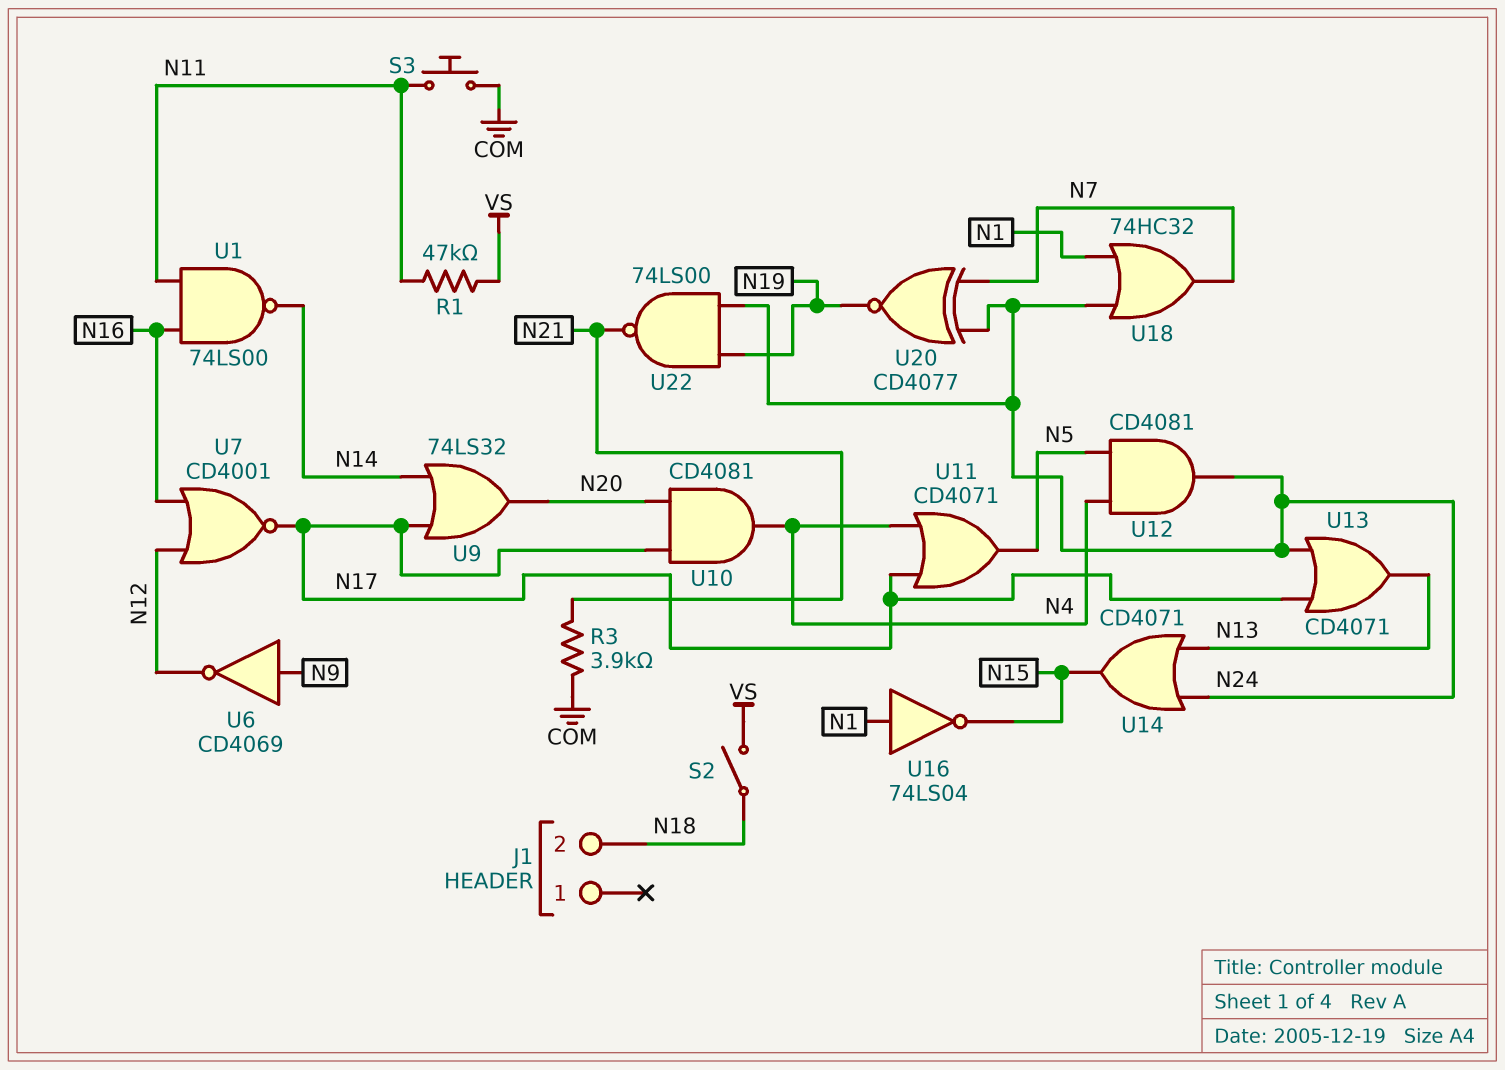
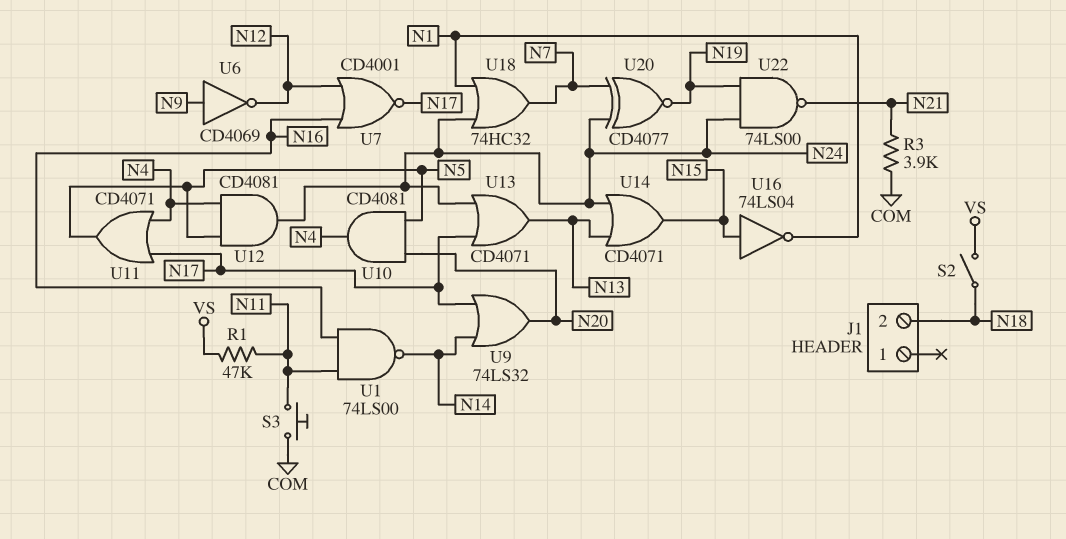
U10: AND CD4081 (in N17, in N20, out N4) -> AND CD4081 (in N5, in N20, out N4)
U16: NOT 74LS04 (in N1, out N15) -> NOT 74LS04 (in N15, out N1)

